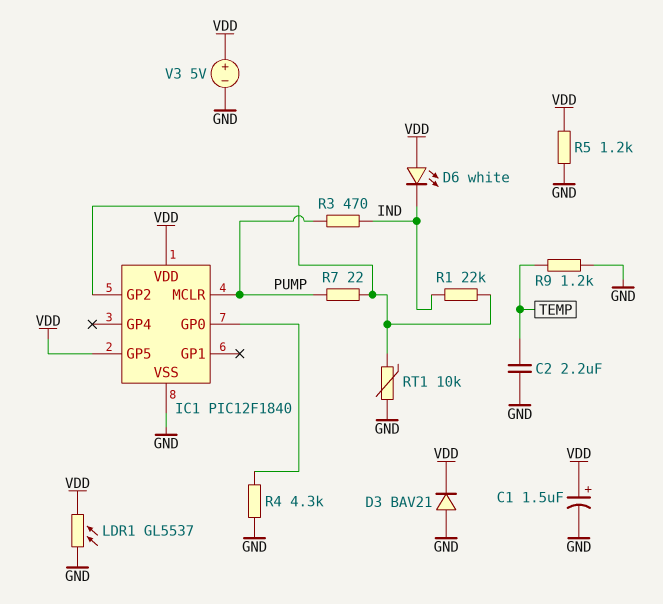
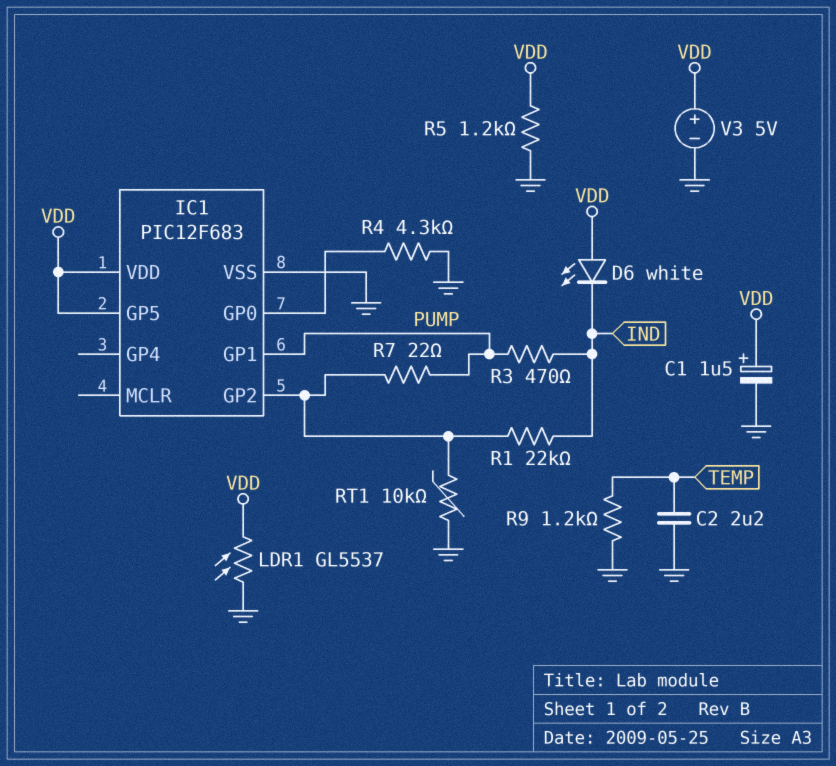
D3: diode BAV21 (A GND, K VDD) -> none
IC1: PIC12F1840 -> PIC12F683
IC1 pin GP1: none -> PUMP
IC1 pin MCLR: PUMP -> none

